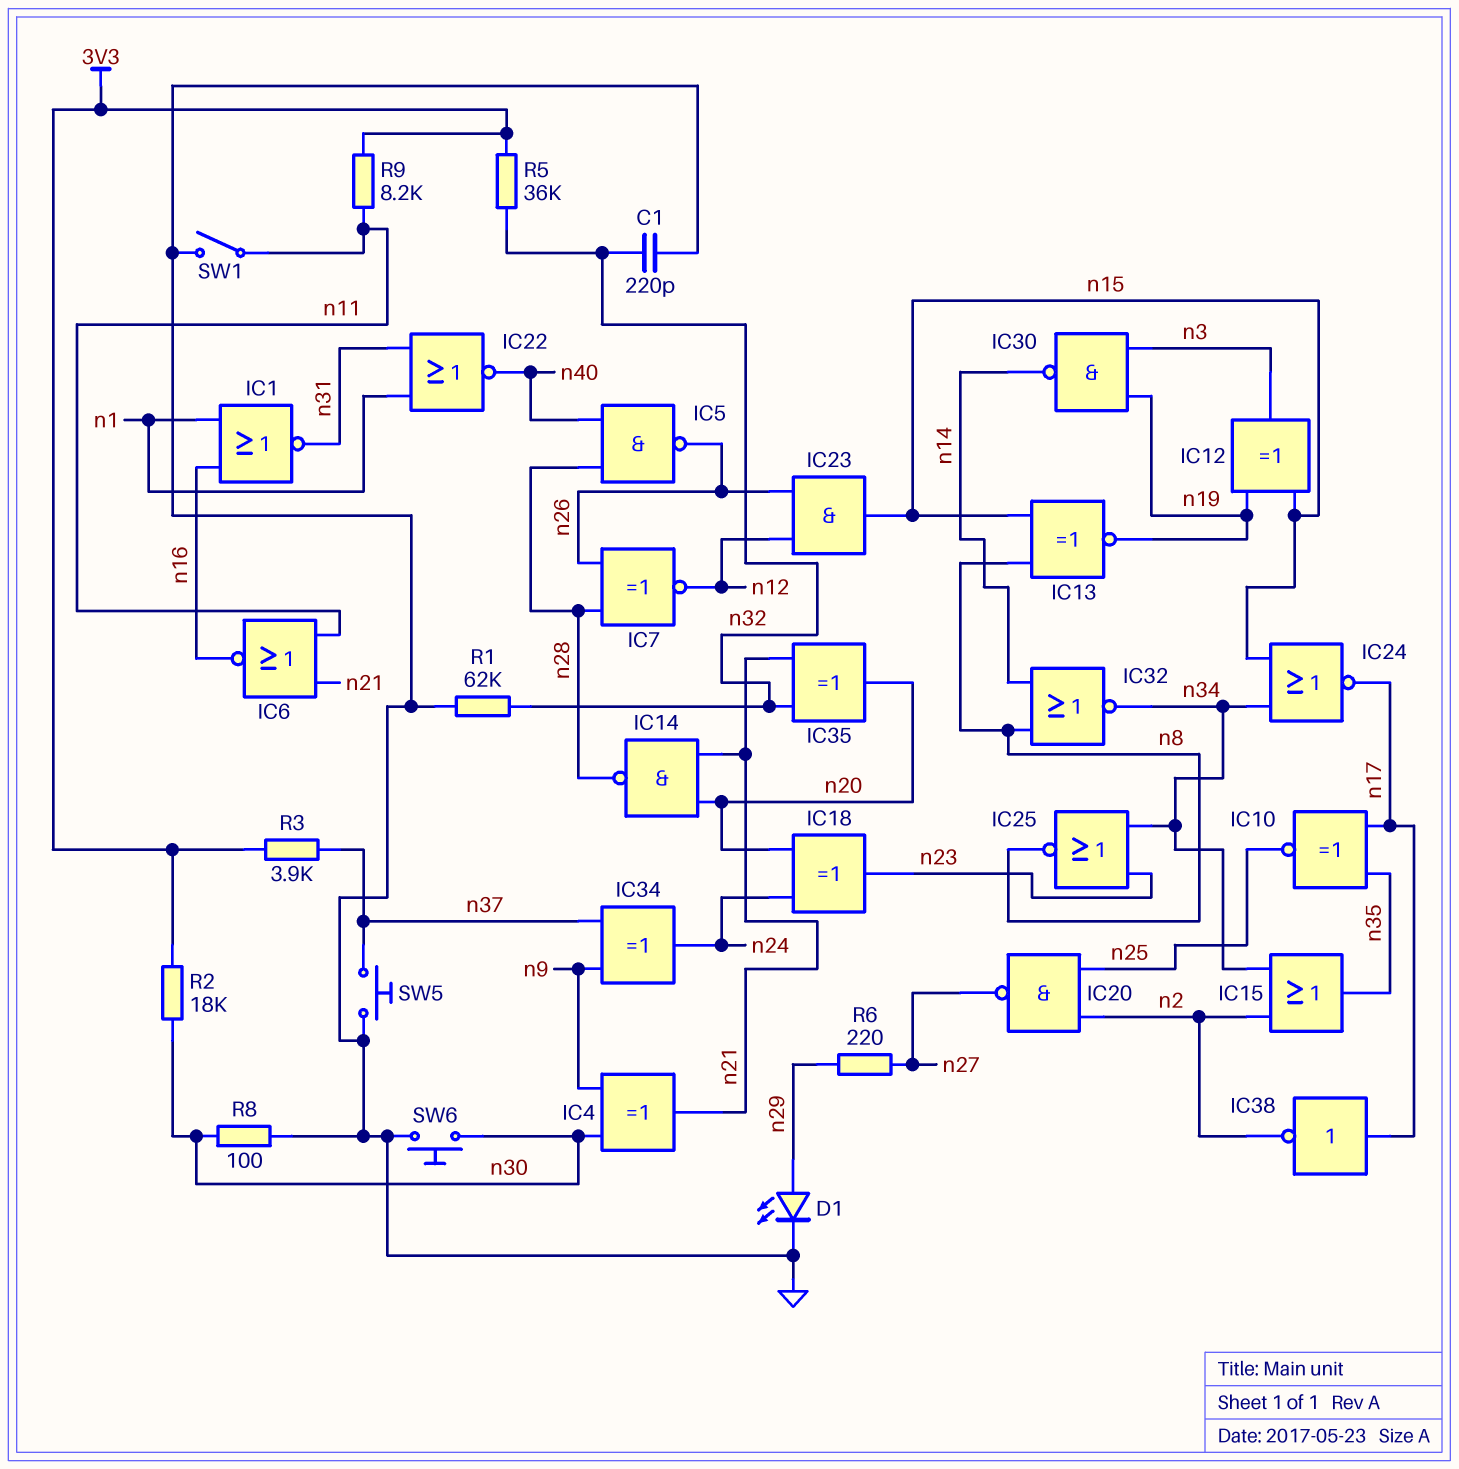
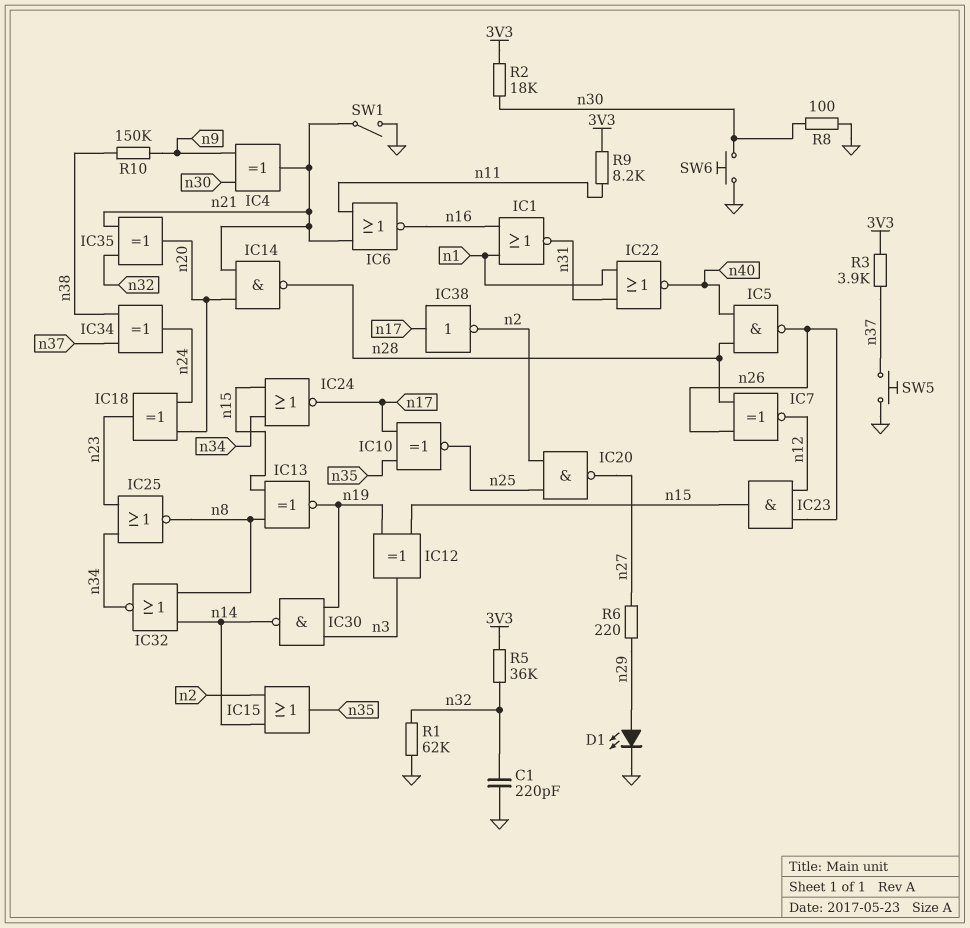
IC15: OR (in n2, in n34, out n35) -> OR (in n2, in n14, out n35)
IC34: XOR (in n9, in n37, out n24) -> XOR (in n37, in n38, out n24)
R10: none -> 150k (n9, n38)
SW1: switch (GND, n11) -> switch (GND, n21)

